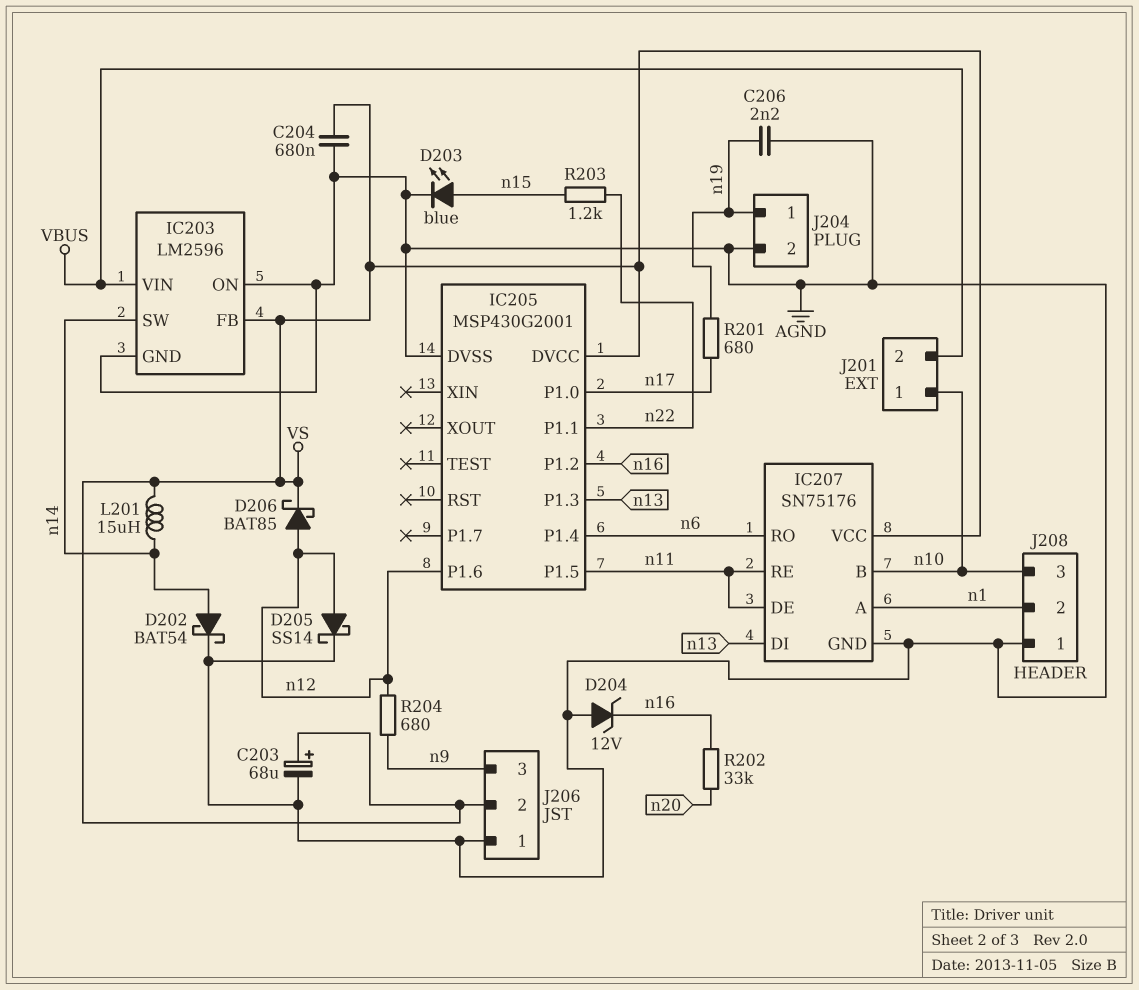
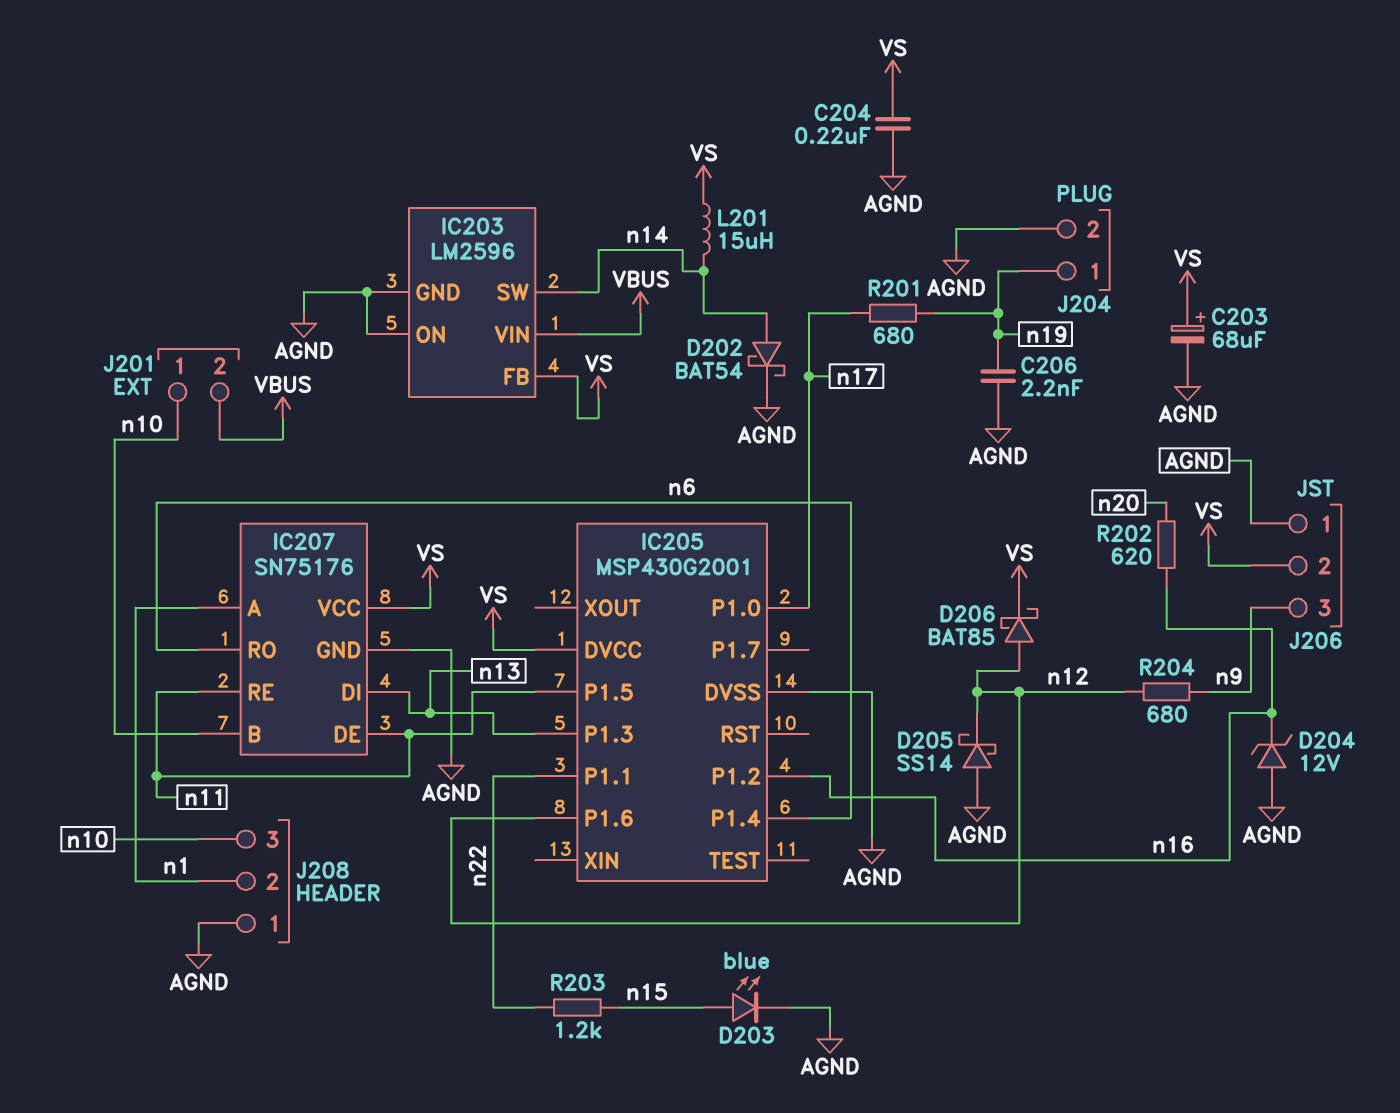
C204: 680nF (AGND, VS) -> 220nF (AGND, VS)
D205: schottky SS14 (A n12, K AGND) -> schottky SS14 (A AGND, K n12)
R202: 33k (n16, n20) -> 620 (n16, n20)

